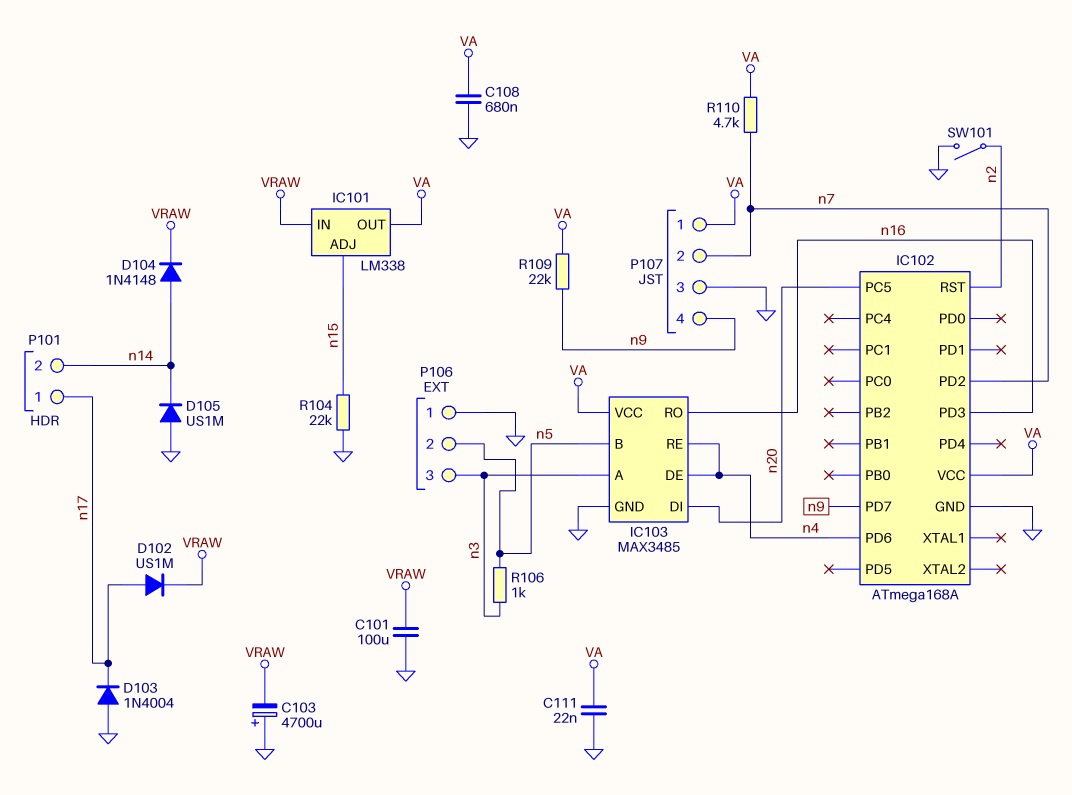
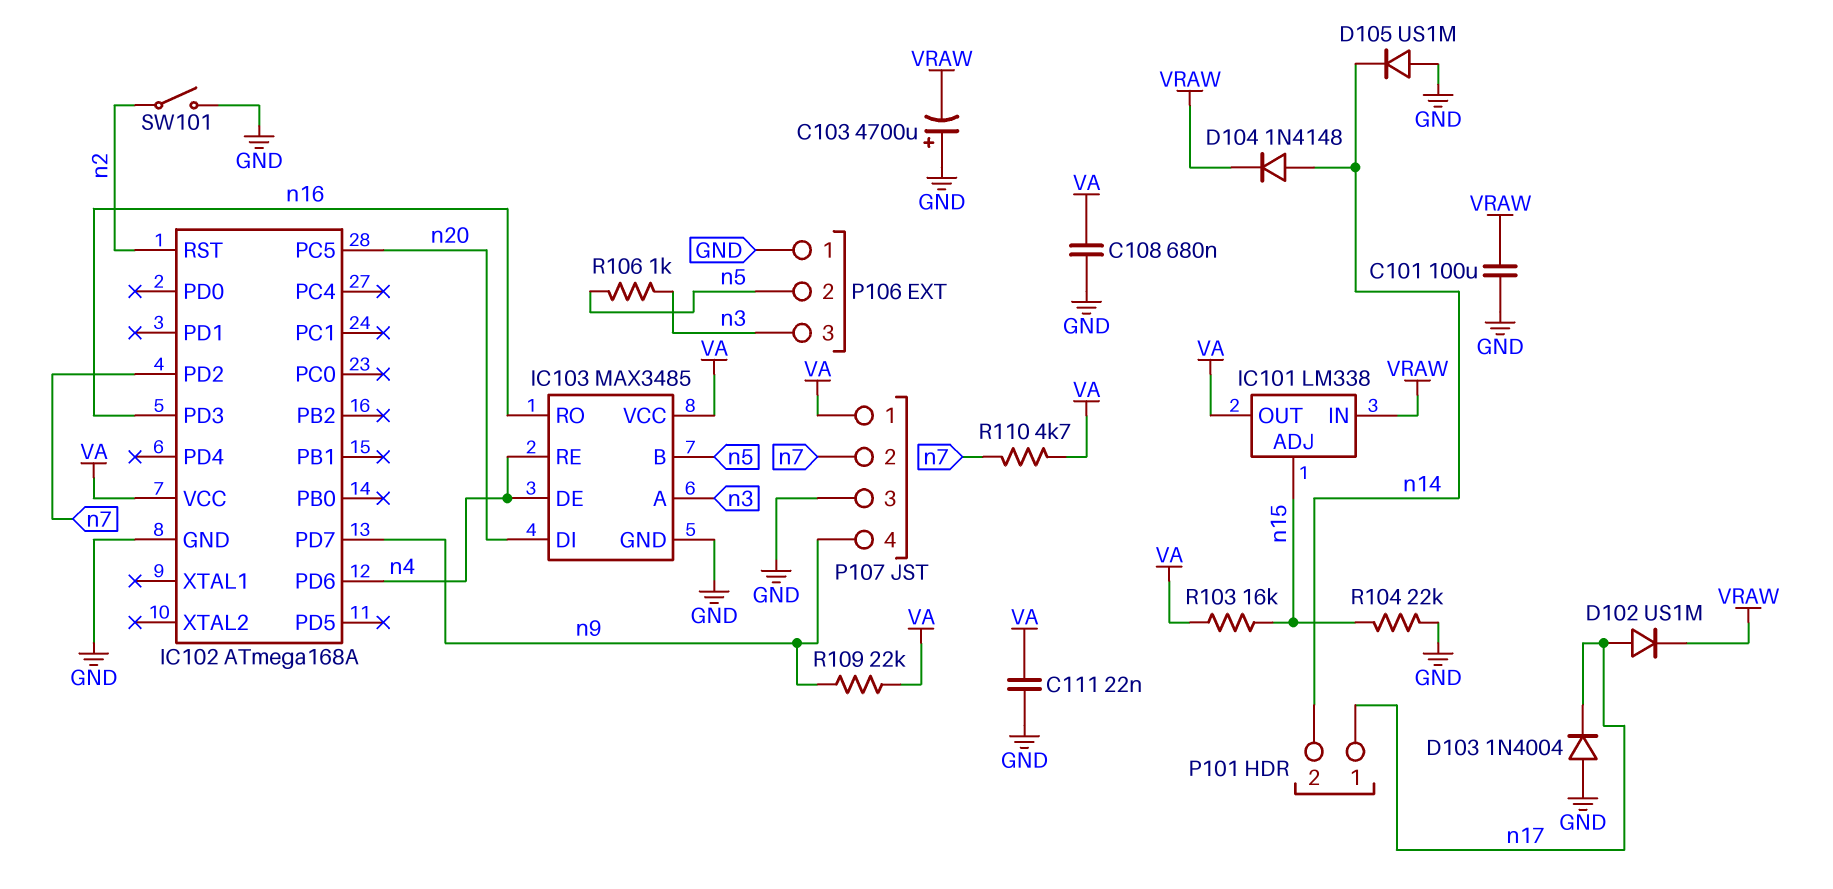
R103: none -> 16k (VA, n15)

